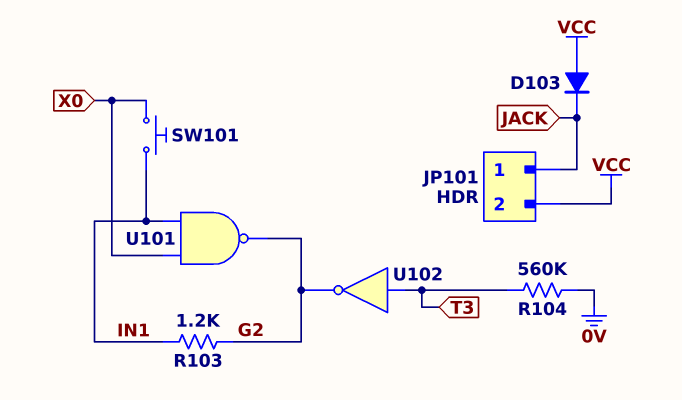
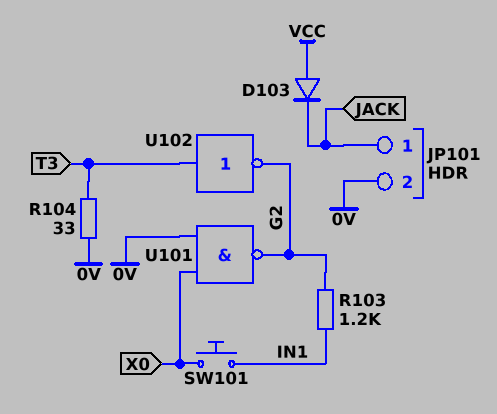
JP101 pin 2: VCC -> 0V
R104: 560k (0V, T3) -> 33 (0V, T3)
U101: NAND (in IN1, in X0, out G2) -> NAND (in 0V, in X0, out G2)

